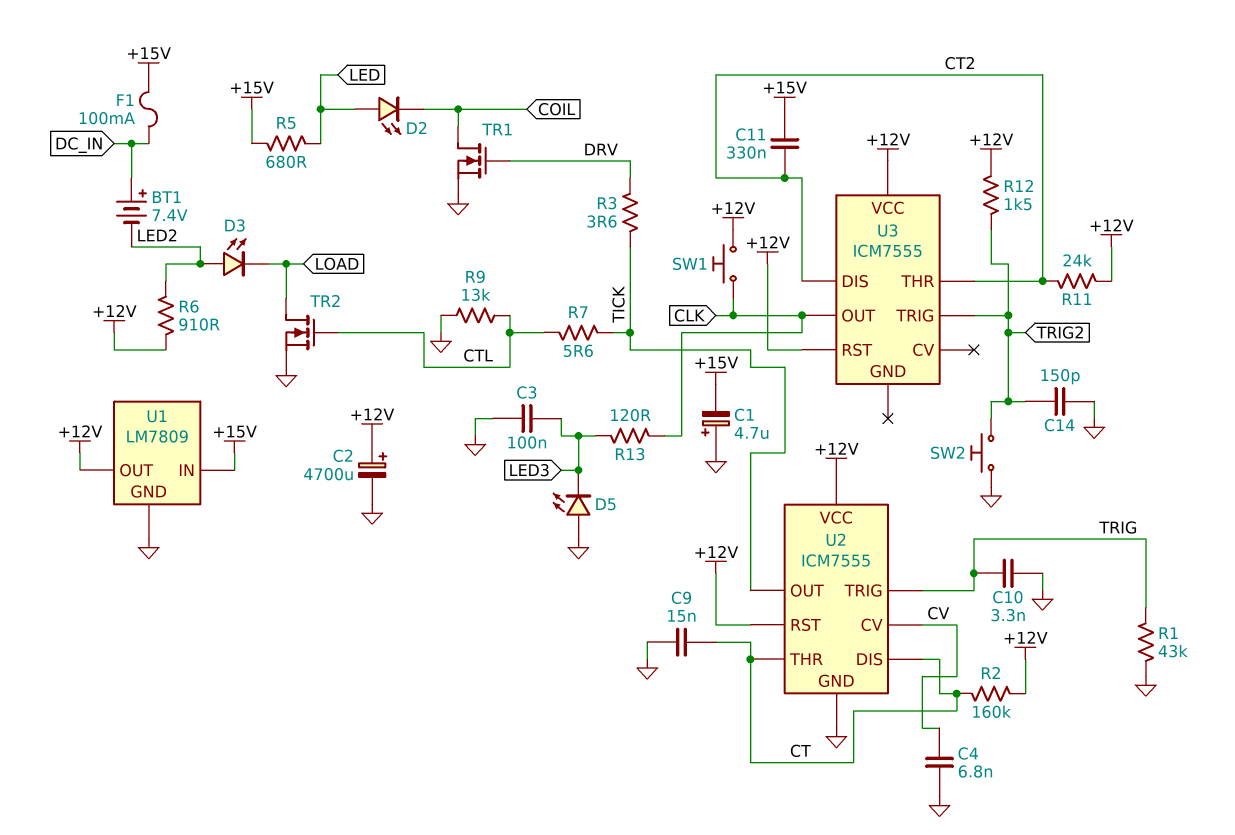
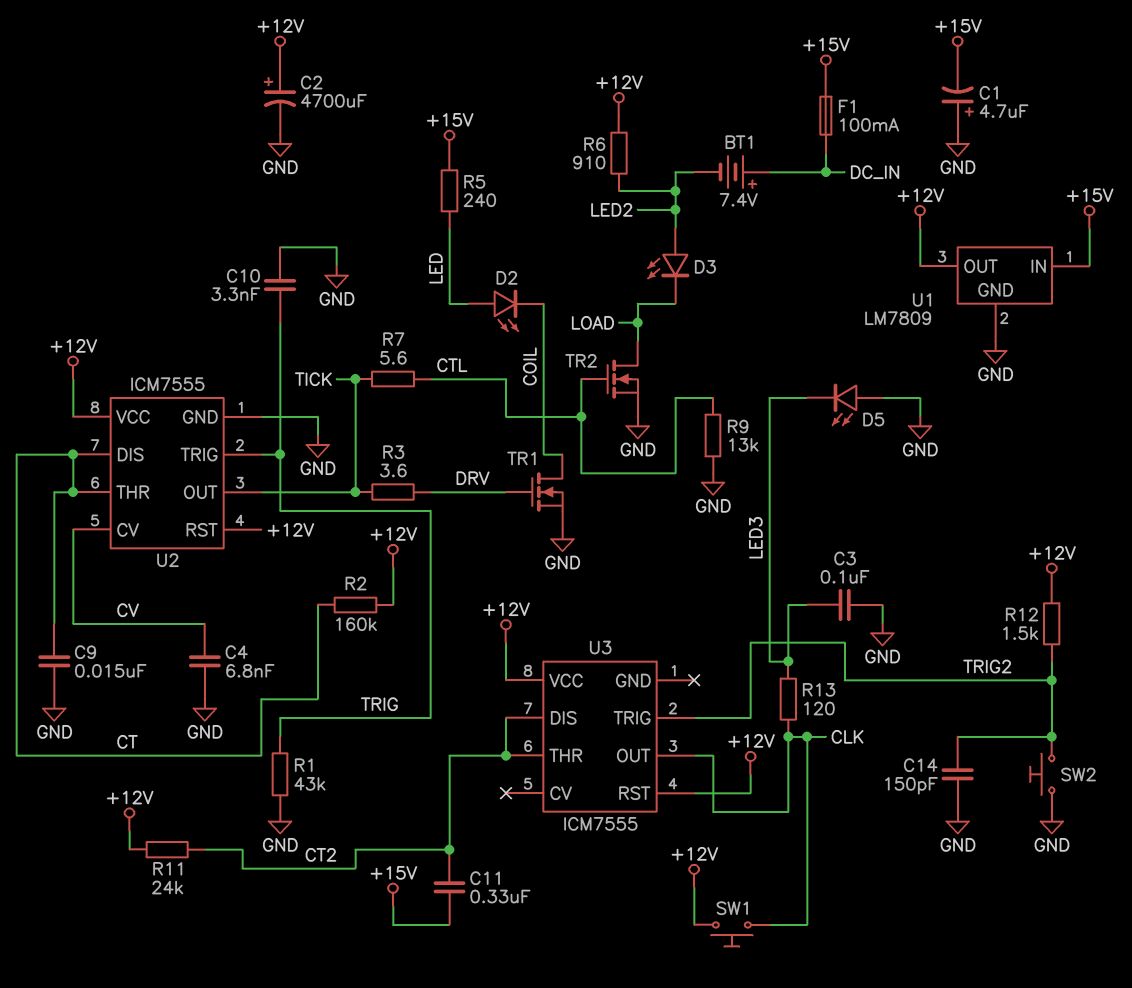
R5: 680 (+15V, LED) -> 240 (+15V, LED)

